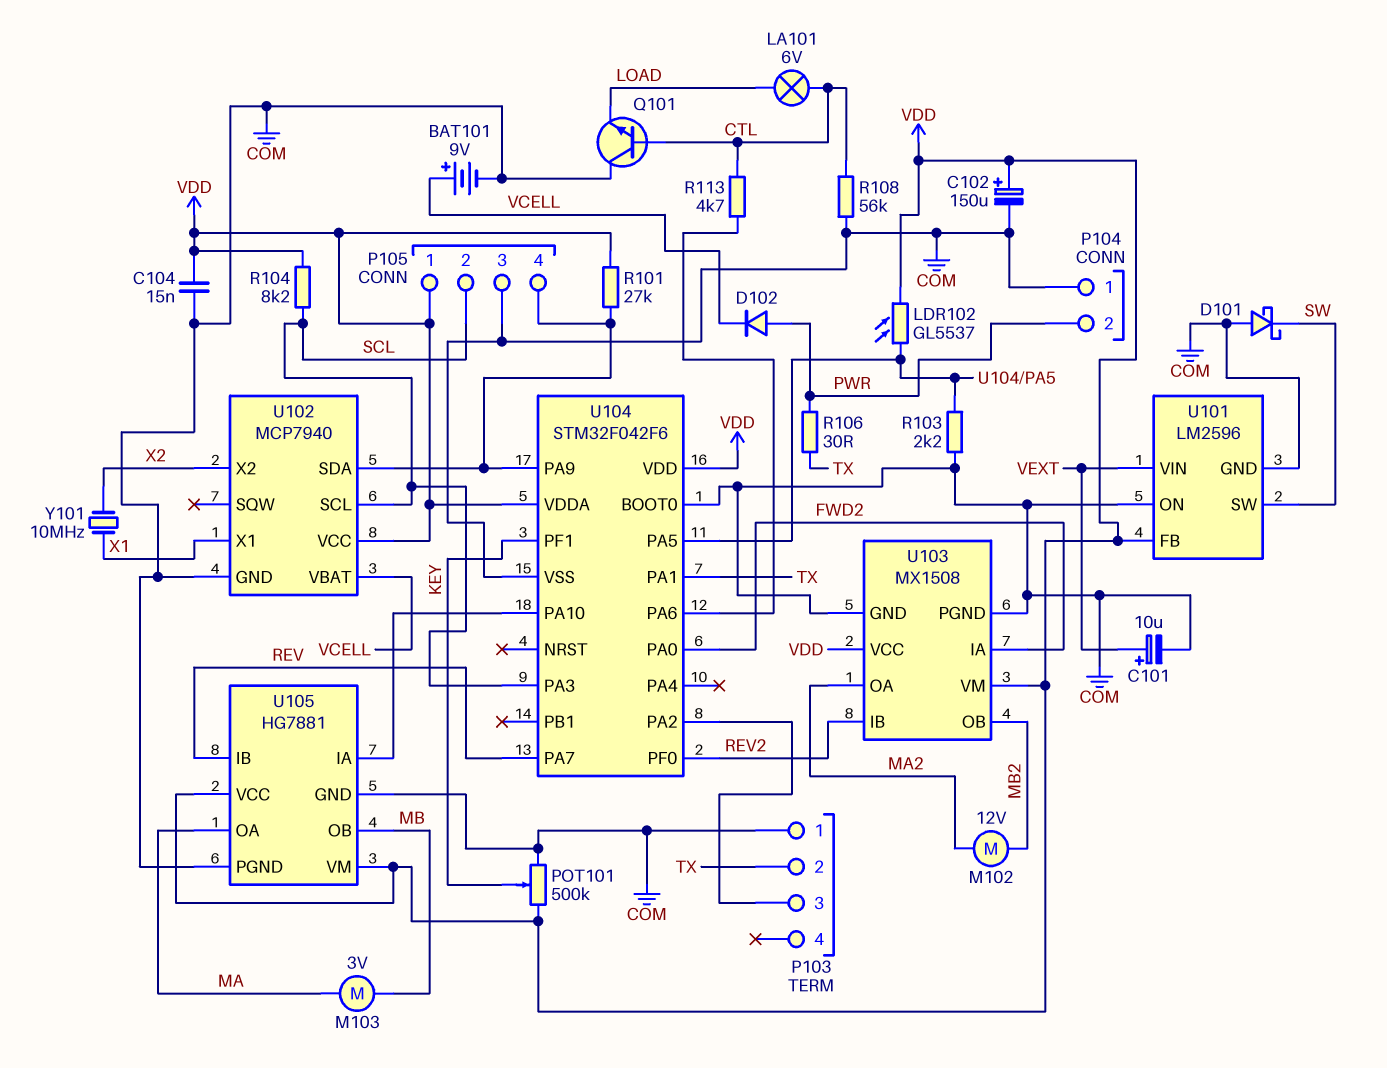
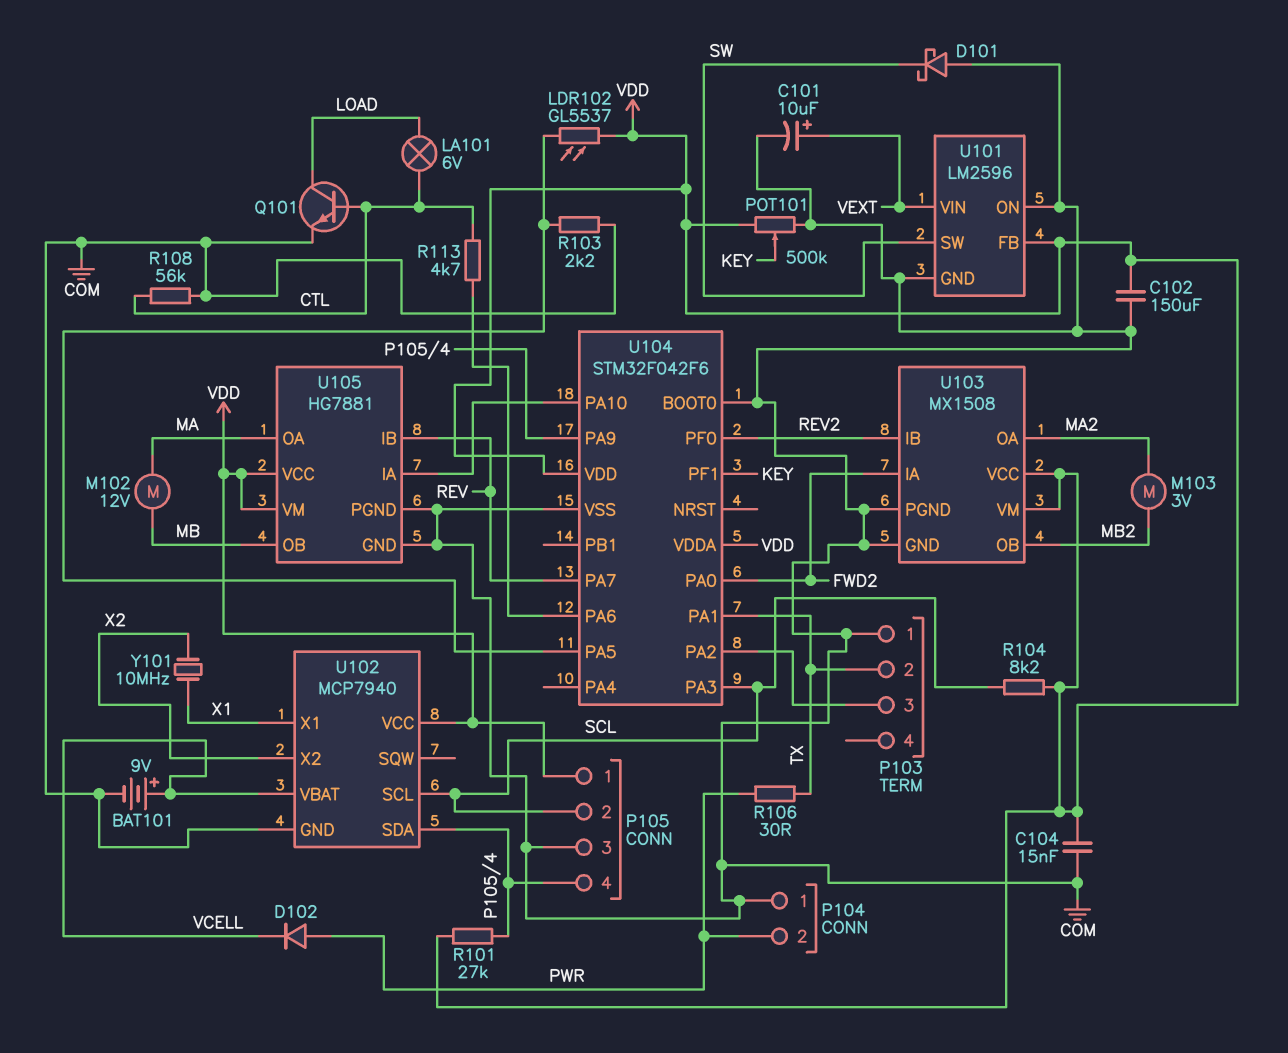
C102: 150uF (plus VDD, minus COM) -> 150uF (COM, VDD)
M102: motor 12V (MA2, MB2) -> motor 12V (MA, MB)
M103: motor 3V (MA, MB) -> motor 3V (MA2, MB2)
Q101: NPN (B CTL, C COM, E LOAD) -> NPN (B CTL, C LOAD, E COM)

